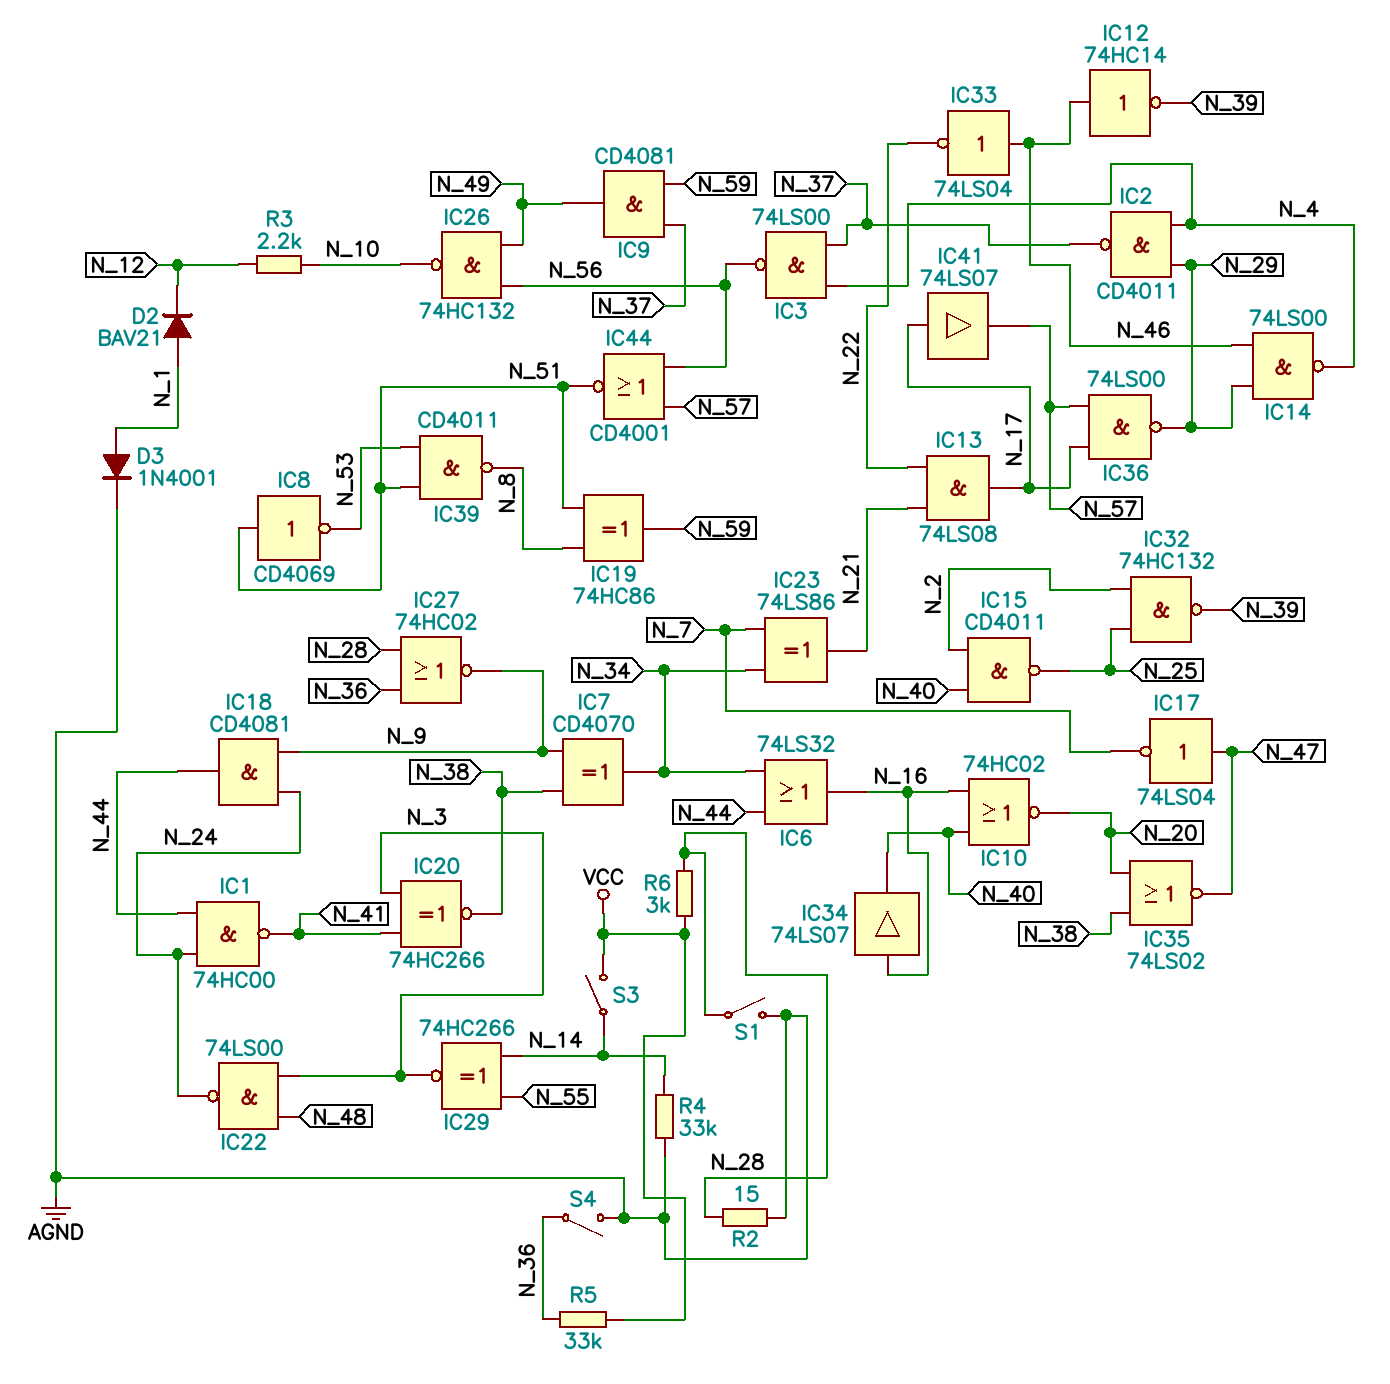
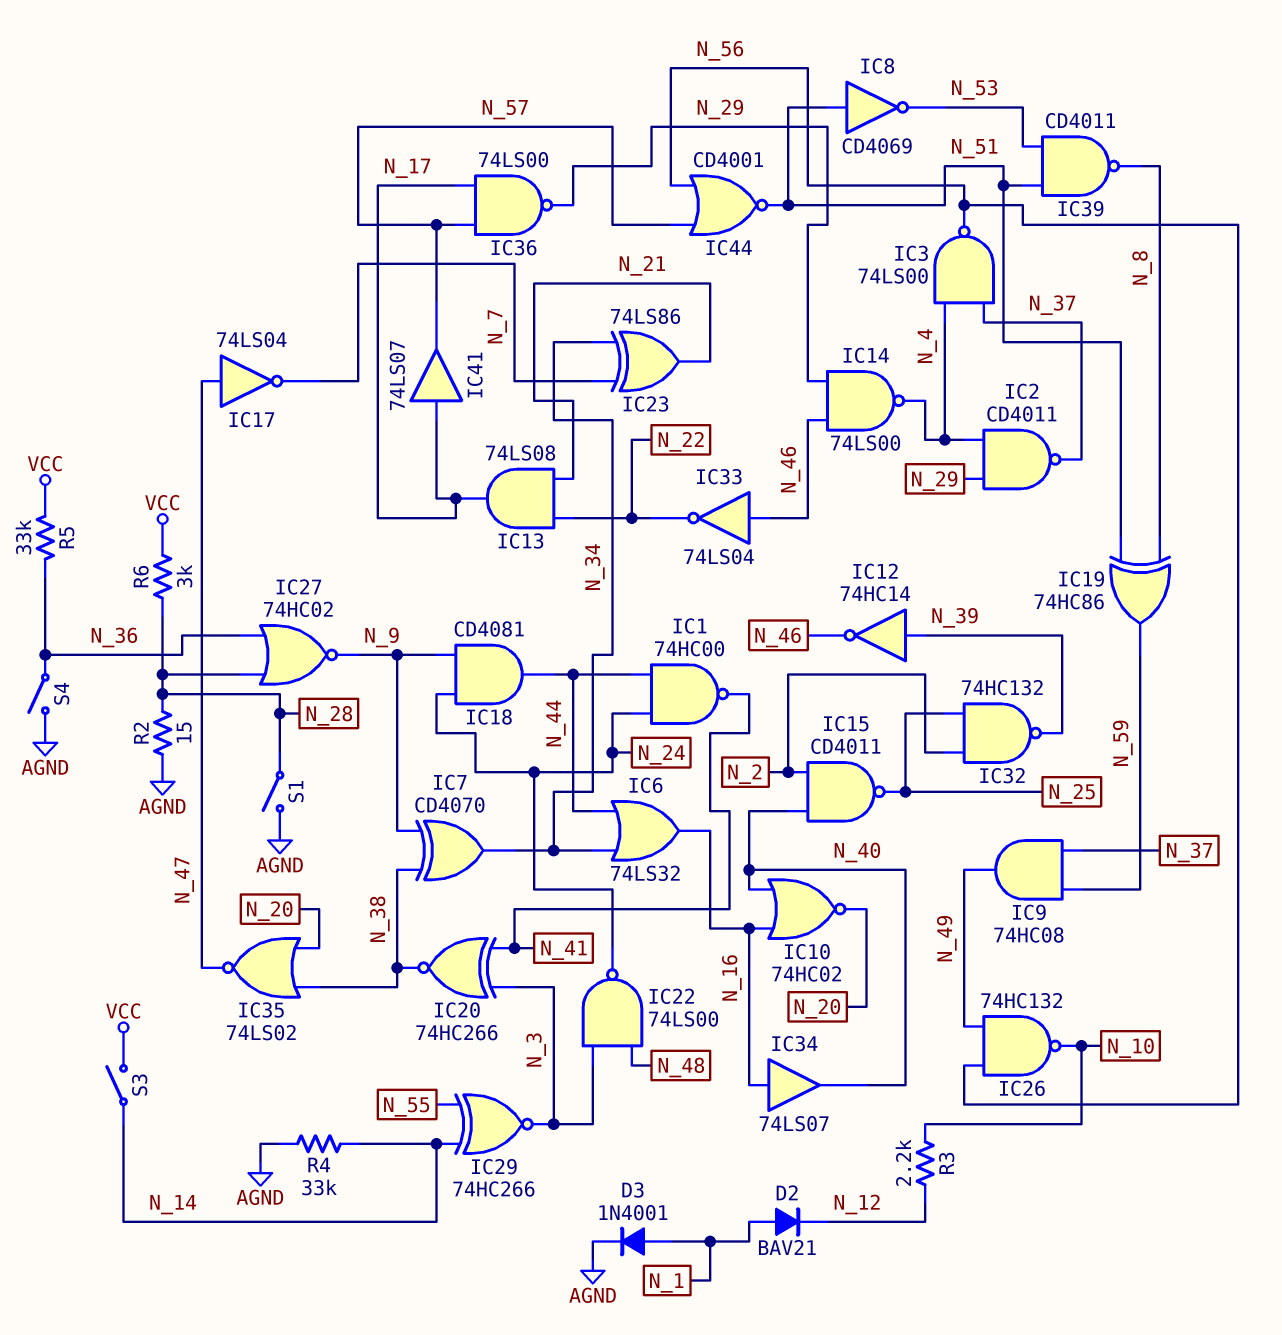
IC9: AND CD4081 (in N_37, in N_59, out N_49) -> AND 74HC08 (in N_37, in N_59, out N_49)
IC12: NOT 74HC14 (in N_46, out N_39) -> NOT 74HC14 (in N_39, out N_46)

